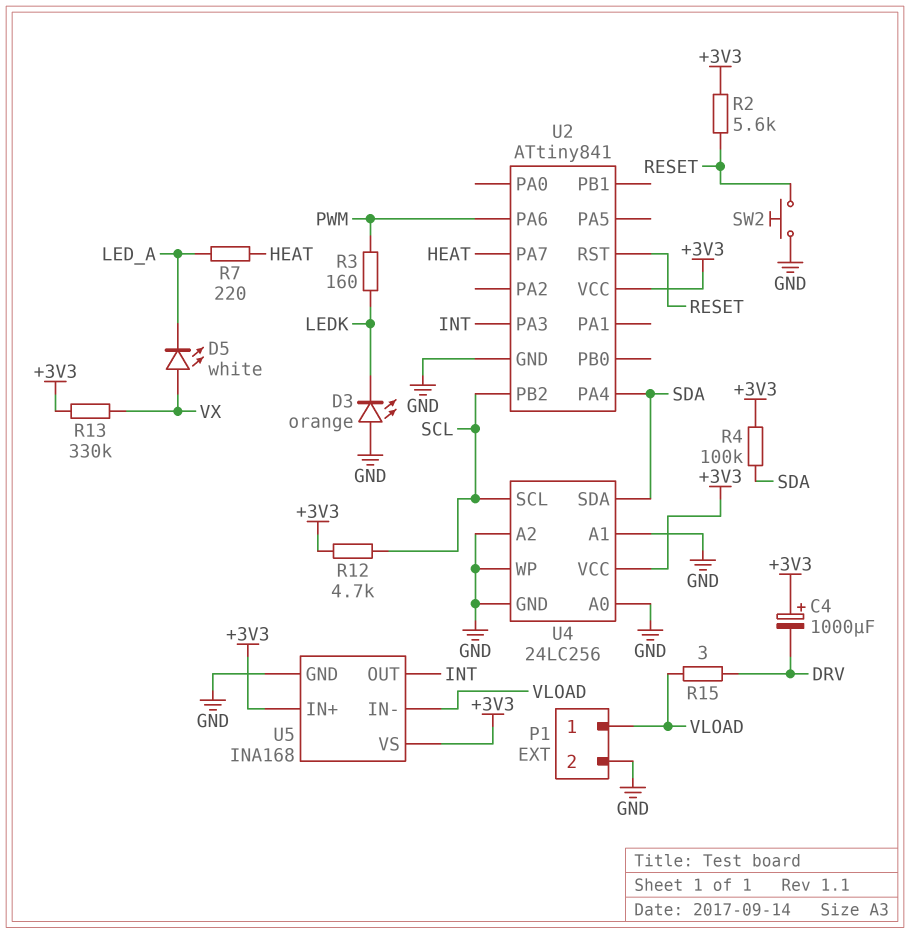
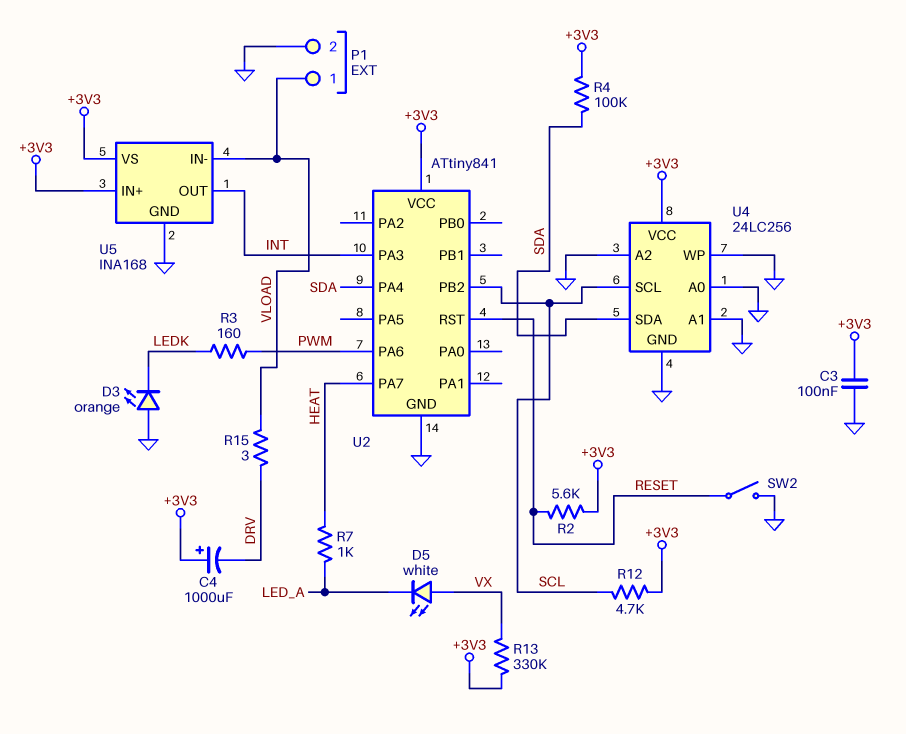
C3: none -> 100nF (+3V3, GND)
R7: 220 (HEAT, LED_A) -> 1k (HEAT, LED_A)
SW2: button (GND, RESET) -> switch (GND, RESET)

